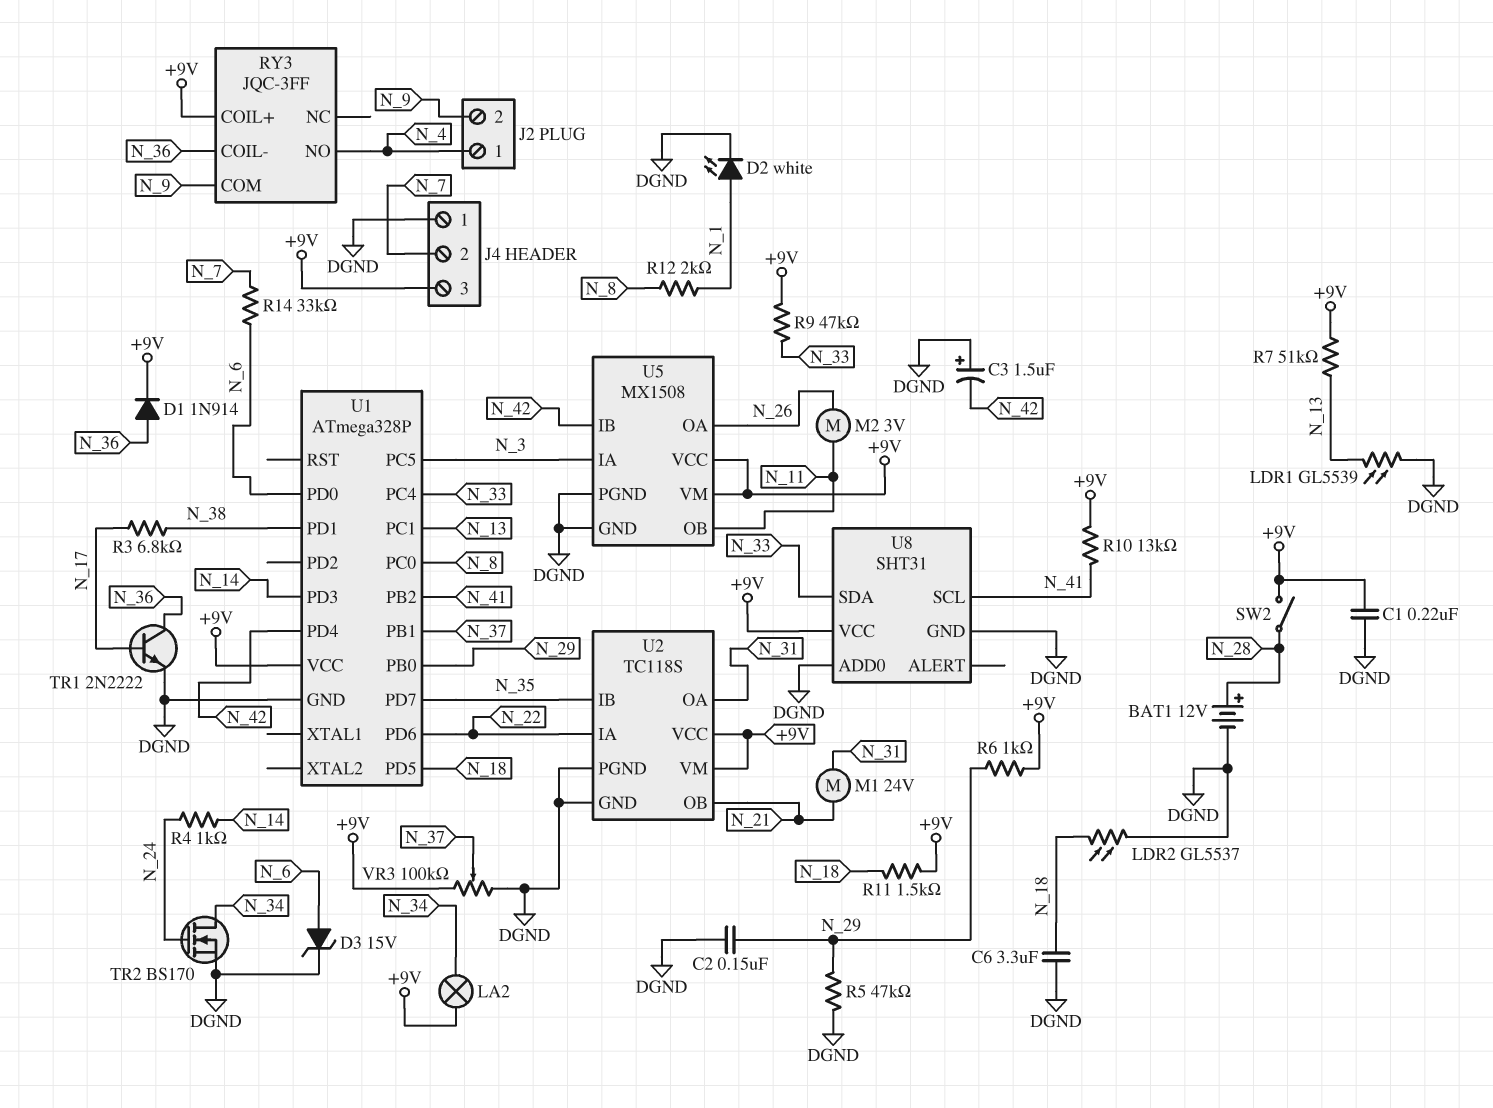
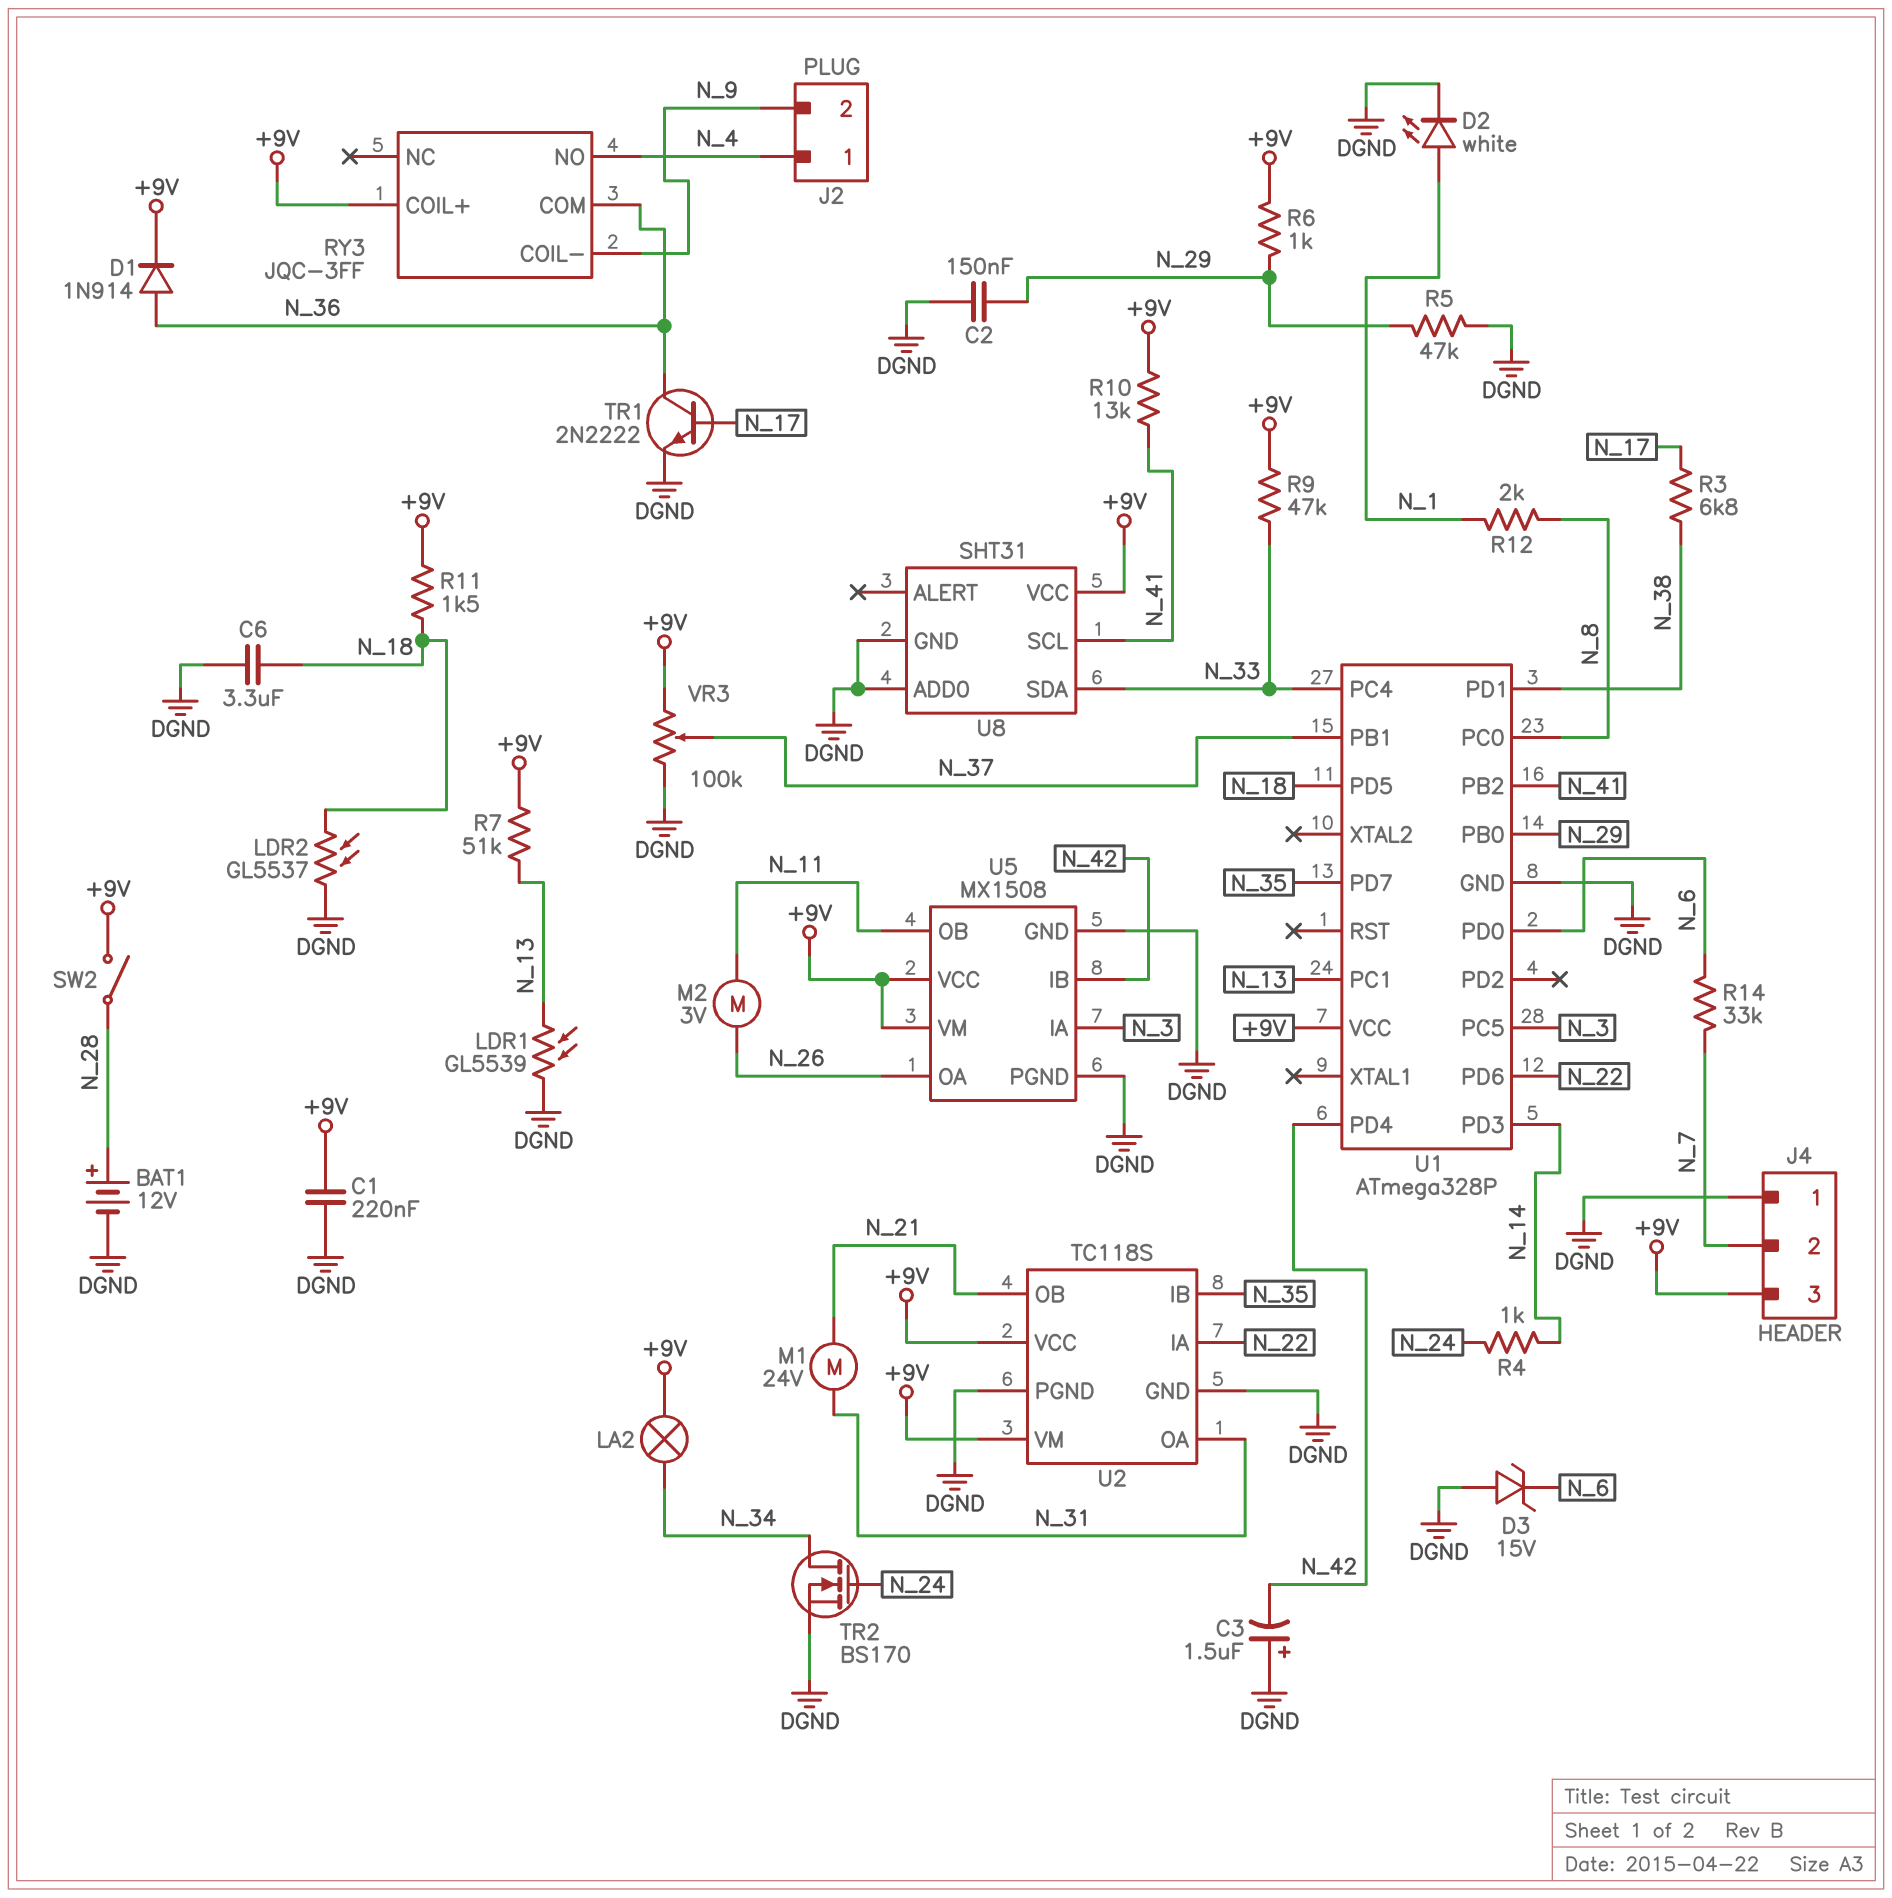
D3: zener 15V (A N_6, K DGND) -> zener 15V (A DGND, K N_6)
RY3 pin COIL-: N_36 -> N_9
RY3 pin COM: N_9 -> N_36

